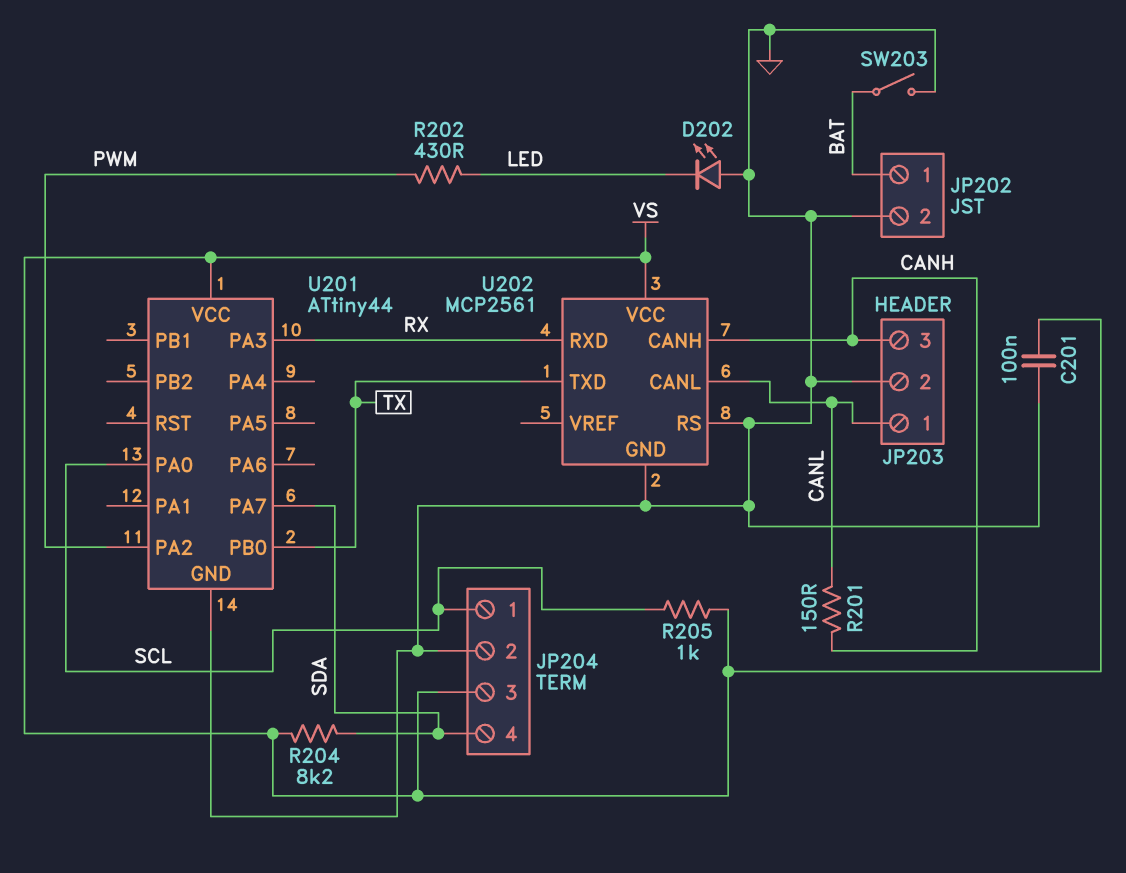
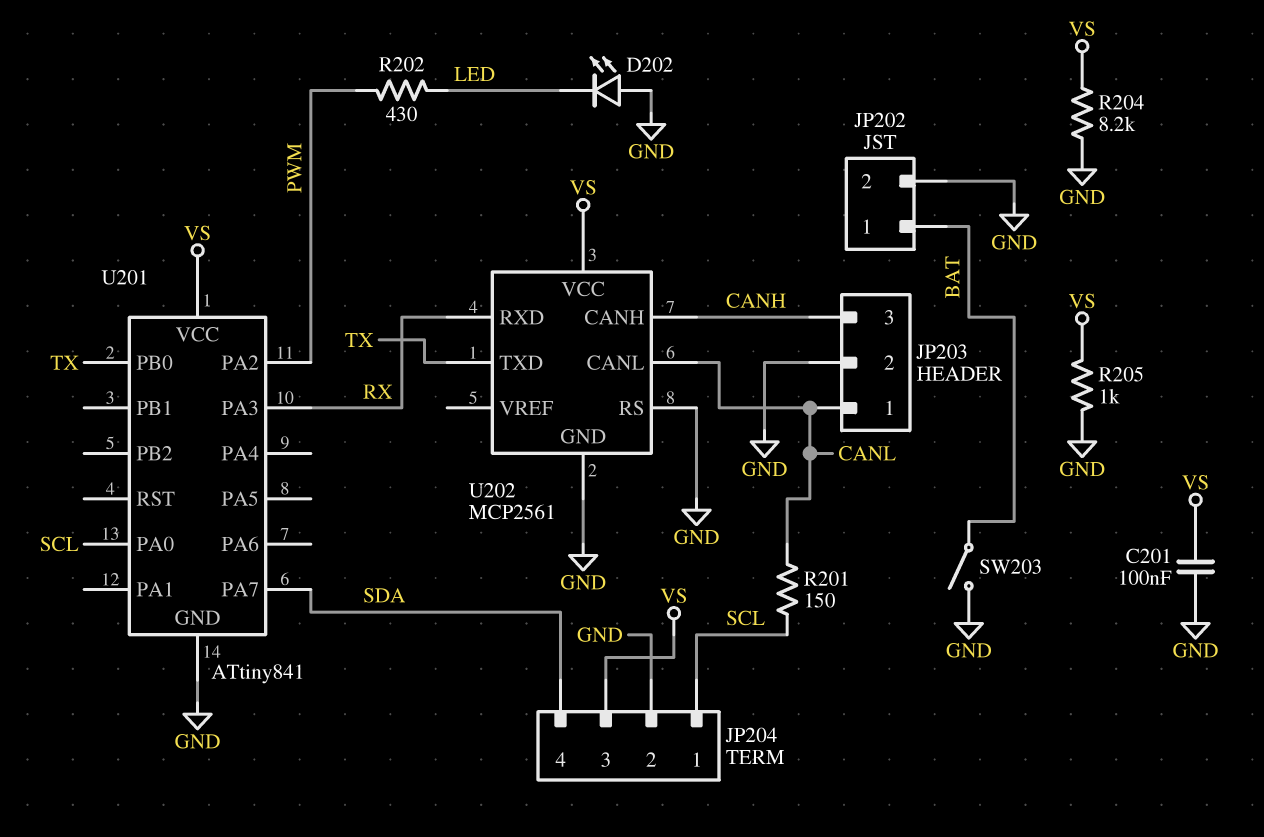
R201: 150 (CANH, CANL) -> 150 (CANL, SCL)
R204: 8.2k (SDA, VS) -> 8.2k (GND, VS)
R205: 1k (SCL, VS) -> 1k (GND, VS)
U201: ATtiny44 -> ATtiny841

